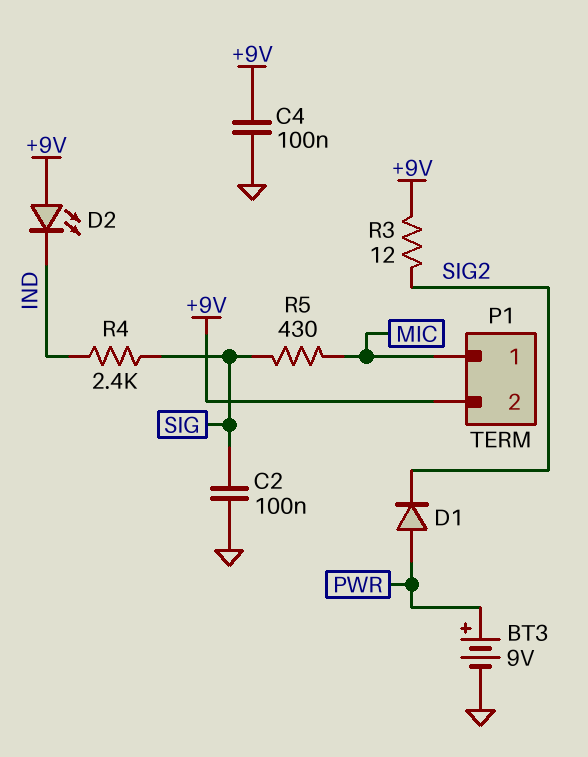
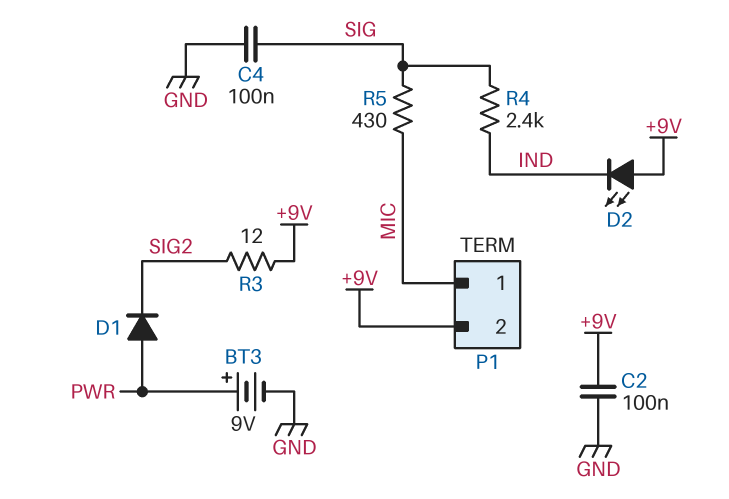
C2: 100nF (GND, SIG) -> 100nF (+9V, GND)
C4: 100nF (+9V, GND) -> 100nF (GND, SIG)

